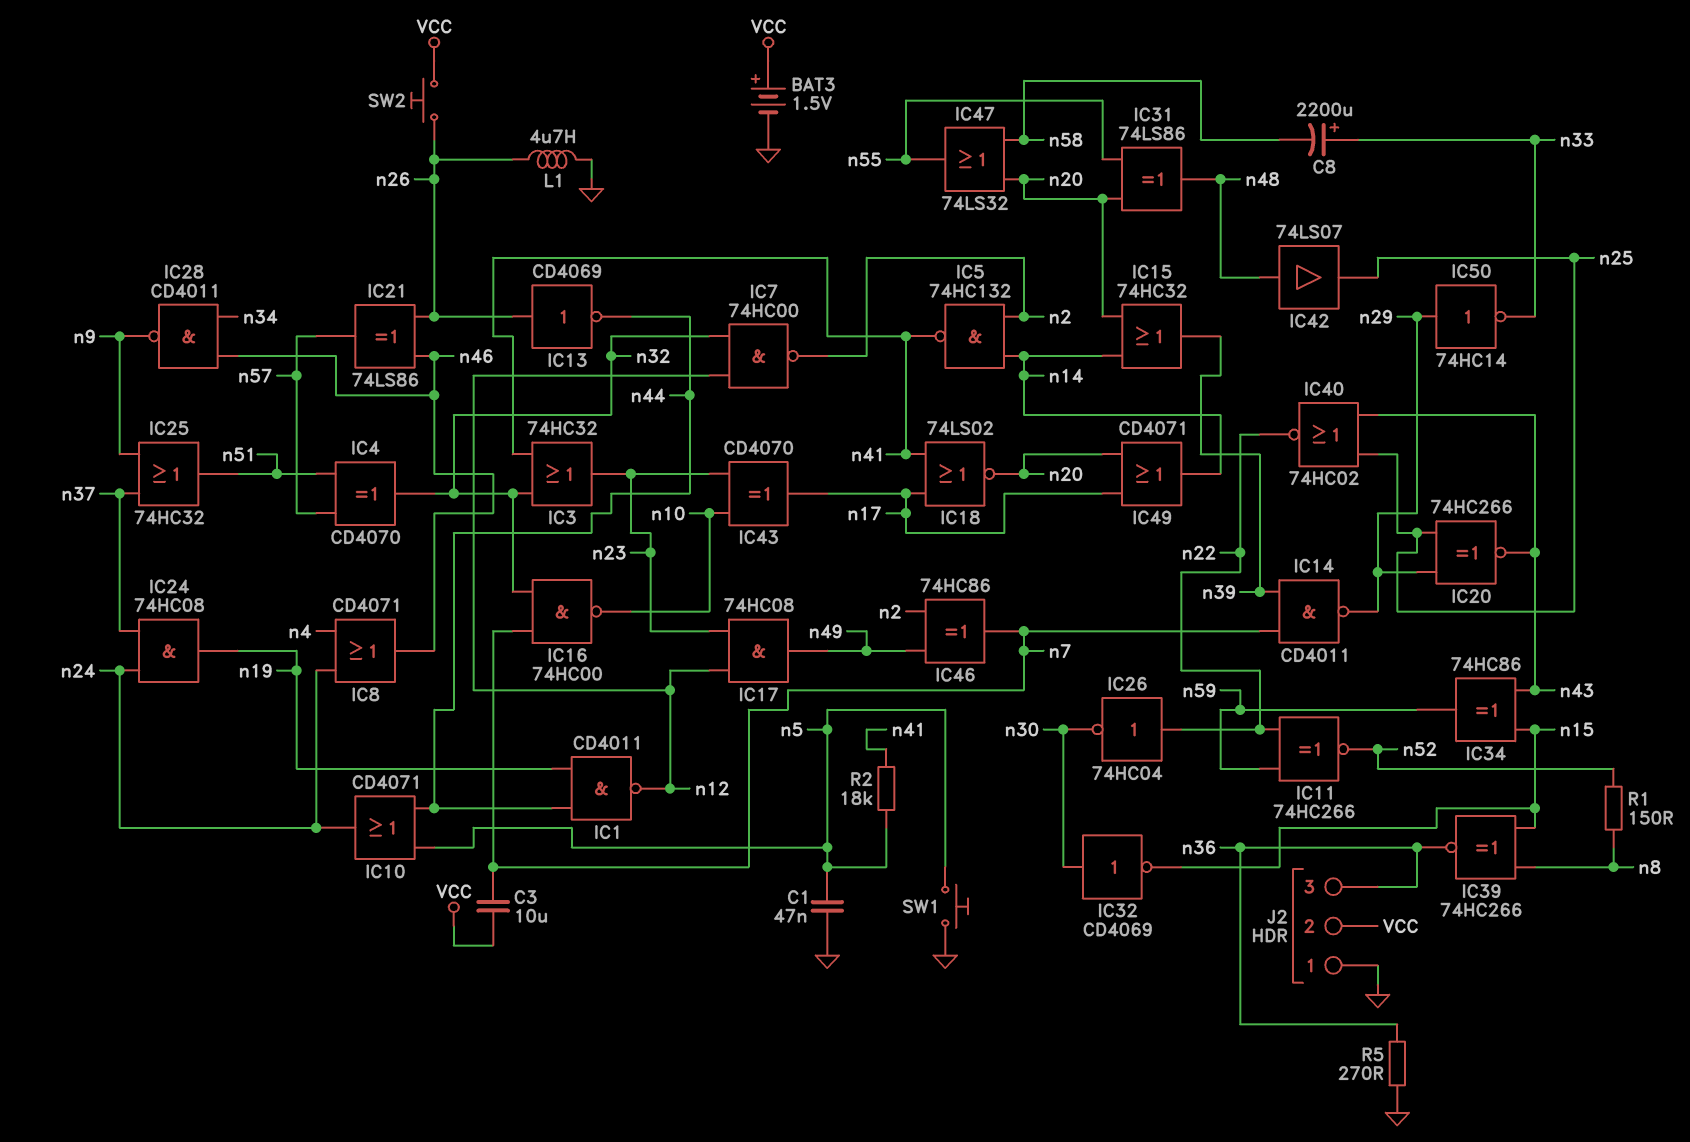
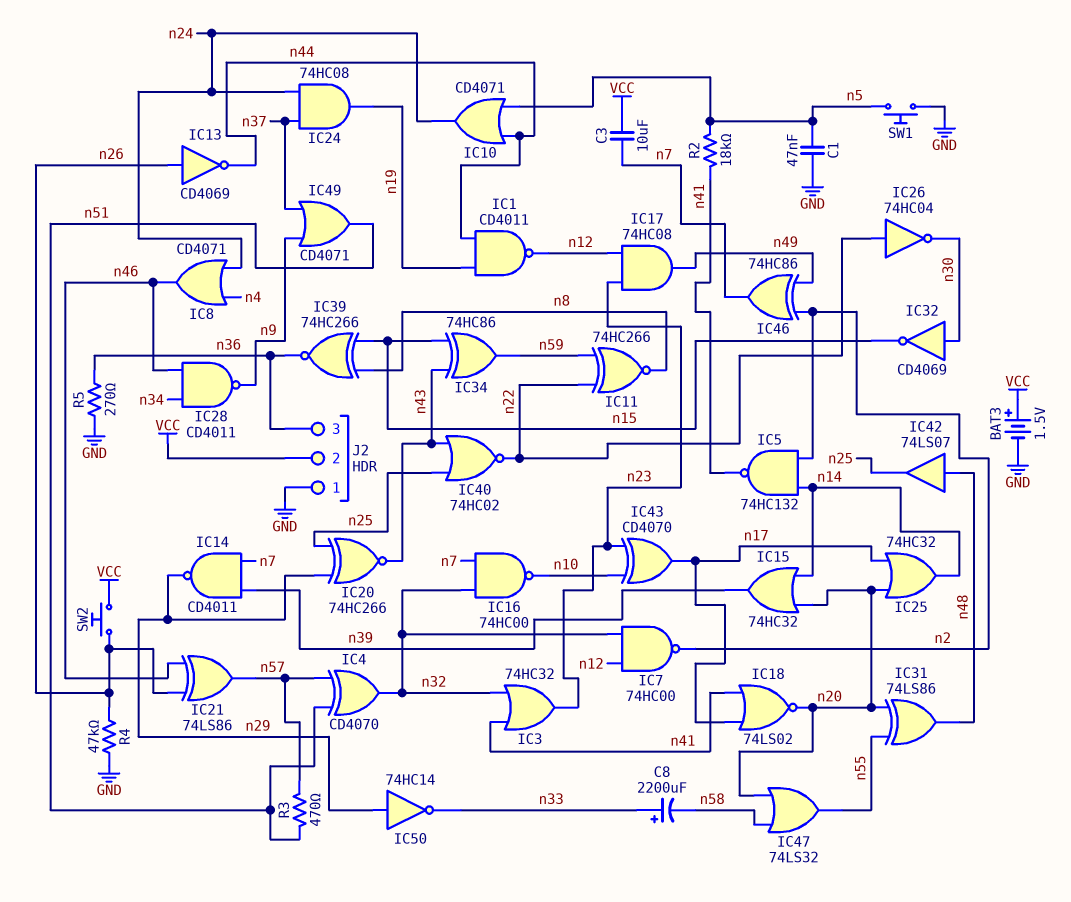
IC11: XNOR 74HC266 (in n22, in n59, out n52) -> XNOR 74HC266 (in n22, in n59, out n8)
IC25: OR 74HC32 (in n9, in n37, out n51) -> OR 74HC32 (in n17, in n20, out n14)
IC49: OR CD4071 (in n17, in n20, out n14) -> OR CD4071 (in n9, in n37, out n51)
L1: 4.7uH (GND, n26) -> none
R1: 150 (n8, n52) -> none
R3: none -> 470 (n51, n57)
R4: none -> 47k (GND, n26)

